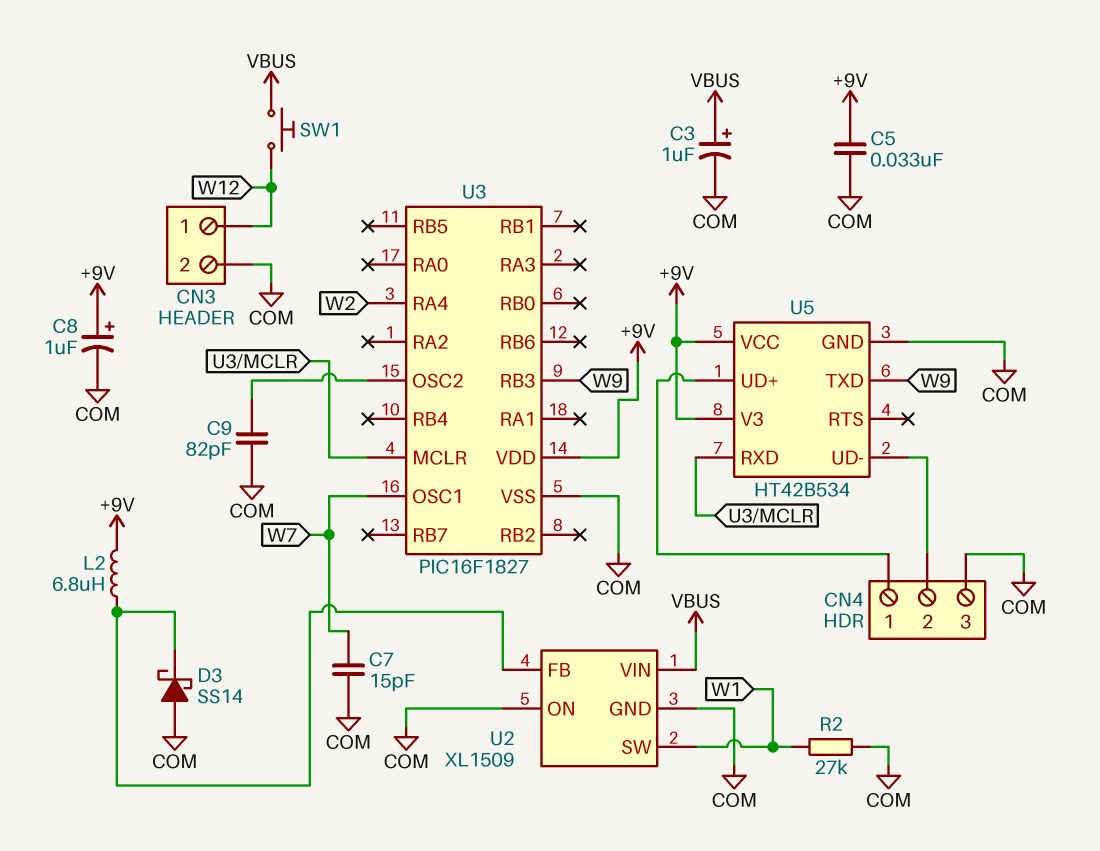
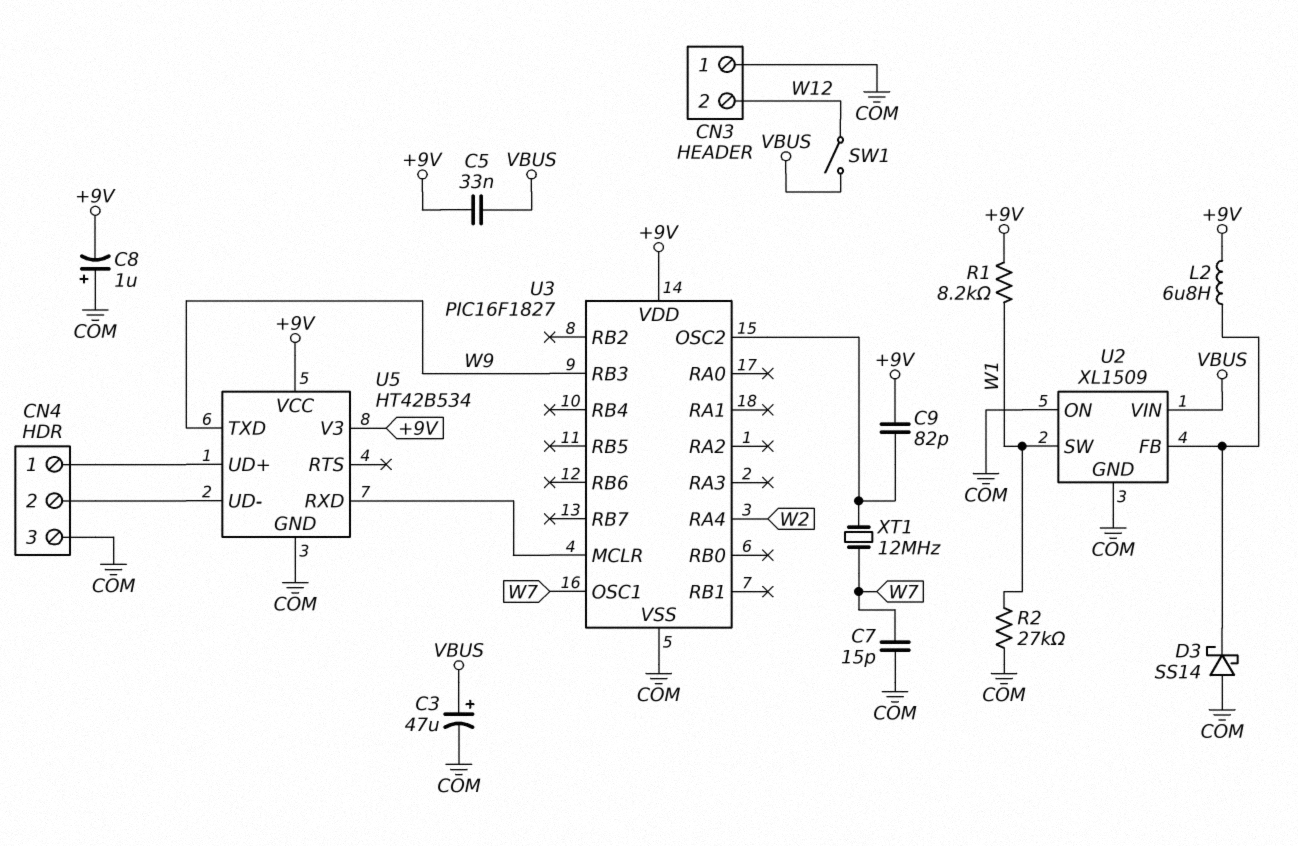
C3: 1uF (plus VBUS, minus COM) -> 47uF (plus VBUS, minus COM)
C5: 33nF (+9V, COM) -> 33nF (+9V, VBUS)
C8: 1uF (plus +9V, minus COM) -> 1uF (plus COM, minus +9V)
C9: 82pF (COM, U3/OSC2) -> 82pF (+9V, U3/OSC2)
CN3 pin 1: W12 -> COM
CN3 pin 2: COM -> W12
R1: none -> 8.2k (+9V, W1)
SW1: button (VBUS, W12) -> switch (VBUS, W12)
XT1: none -> 12MHz (U3/OSC2, W7)

